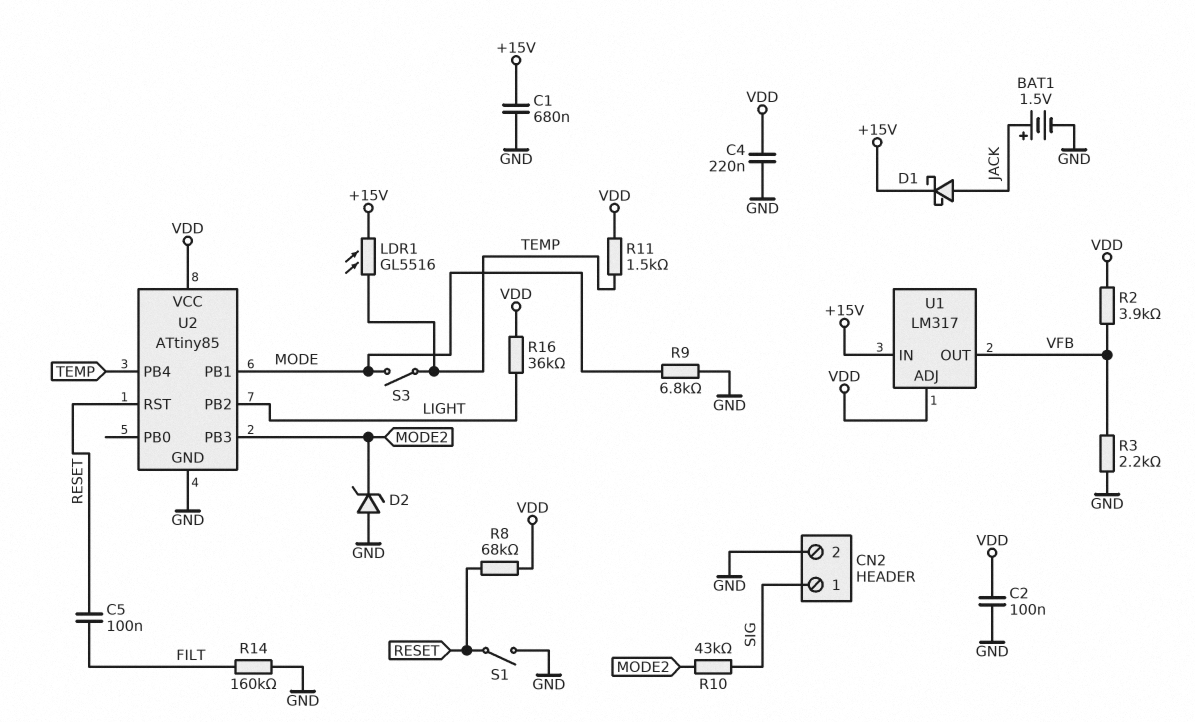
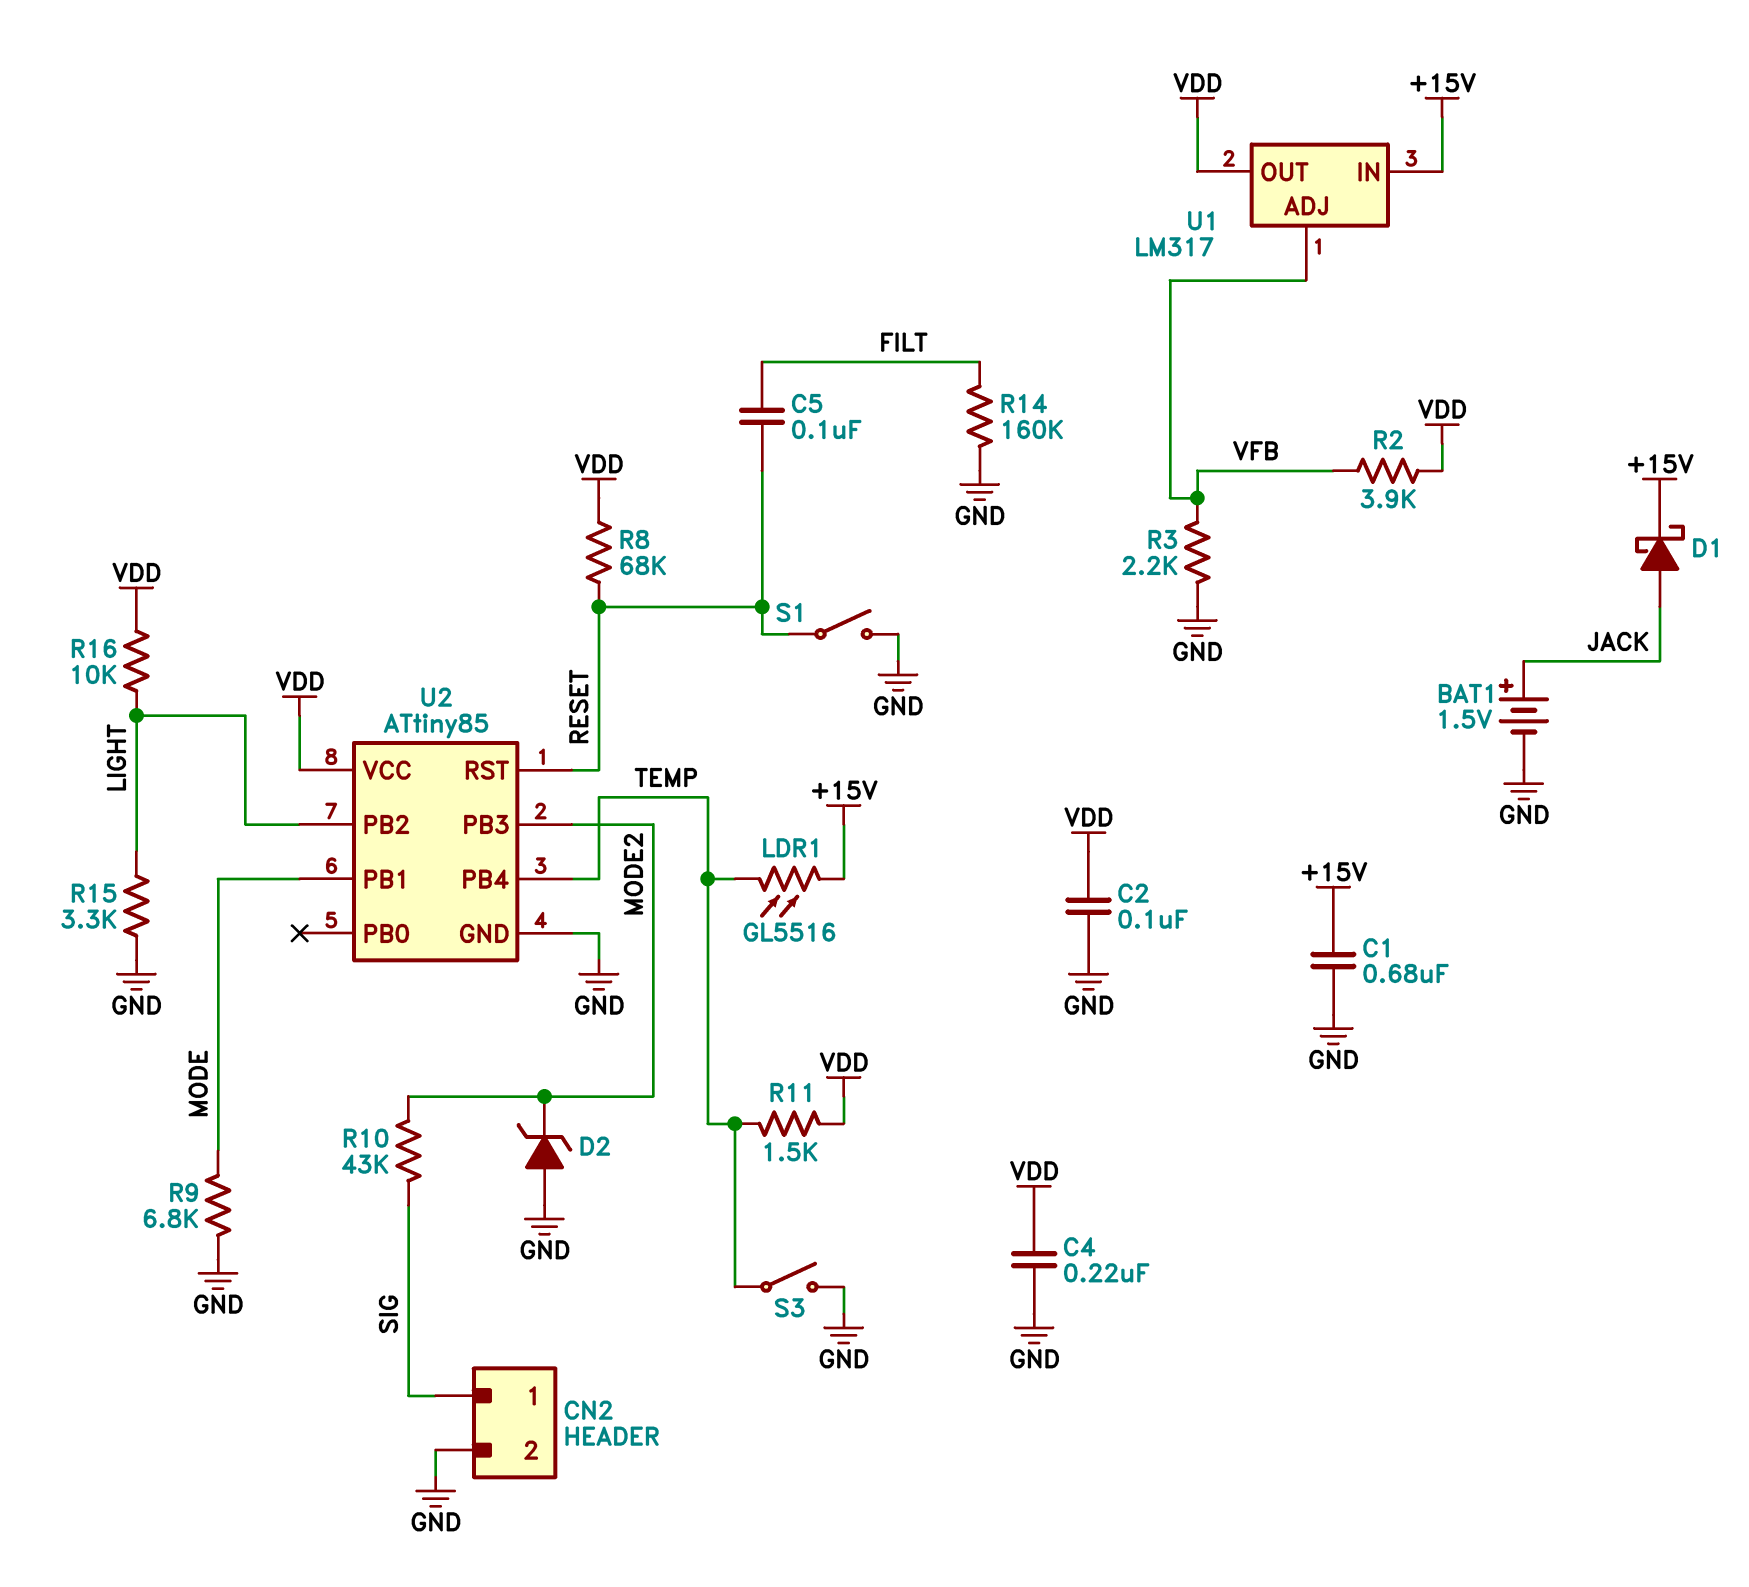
R15: none -> 3.3k (GND, LIGHT)
R16: 36k (LIGHT, VDD) -> 10k (LIGHT, VDD)
S3: switch (MODE, TEMP) -> switch (GND, TEMP)
U1 pin ADJ: VDD -> VFB
U1 pin OUT: VFB -> VDD

